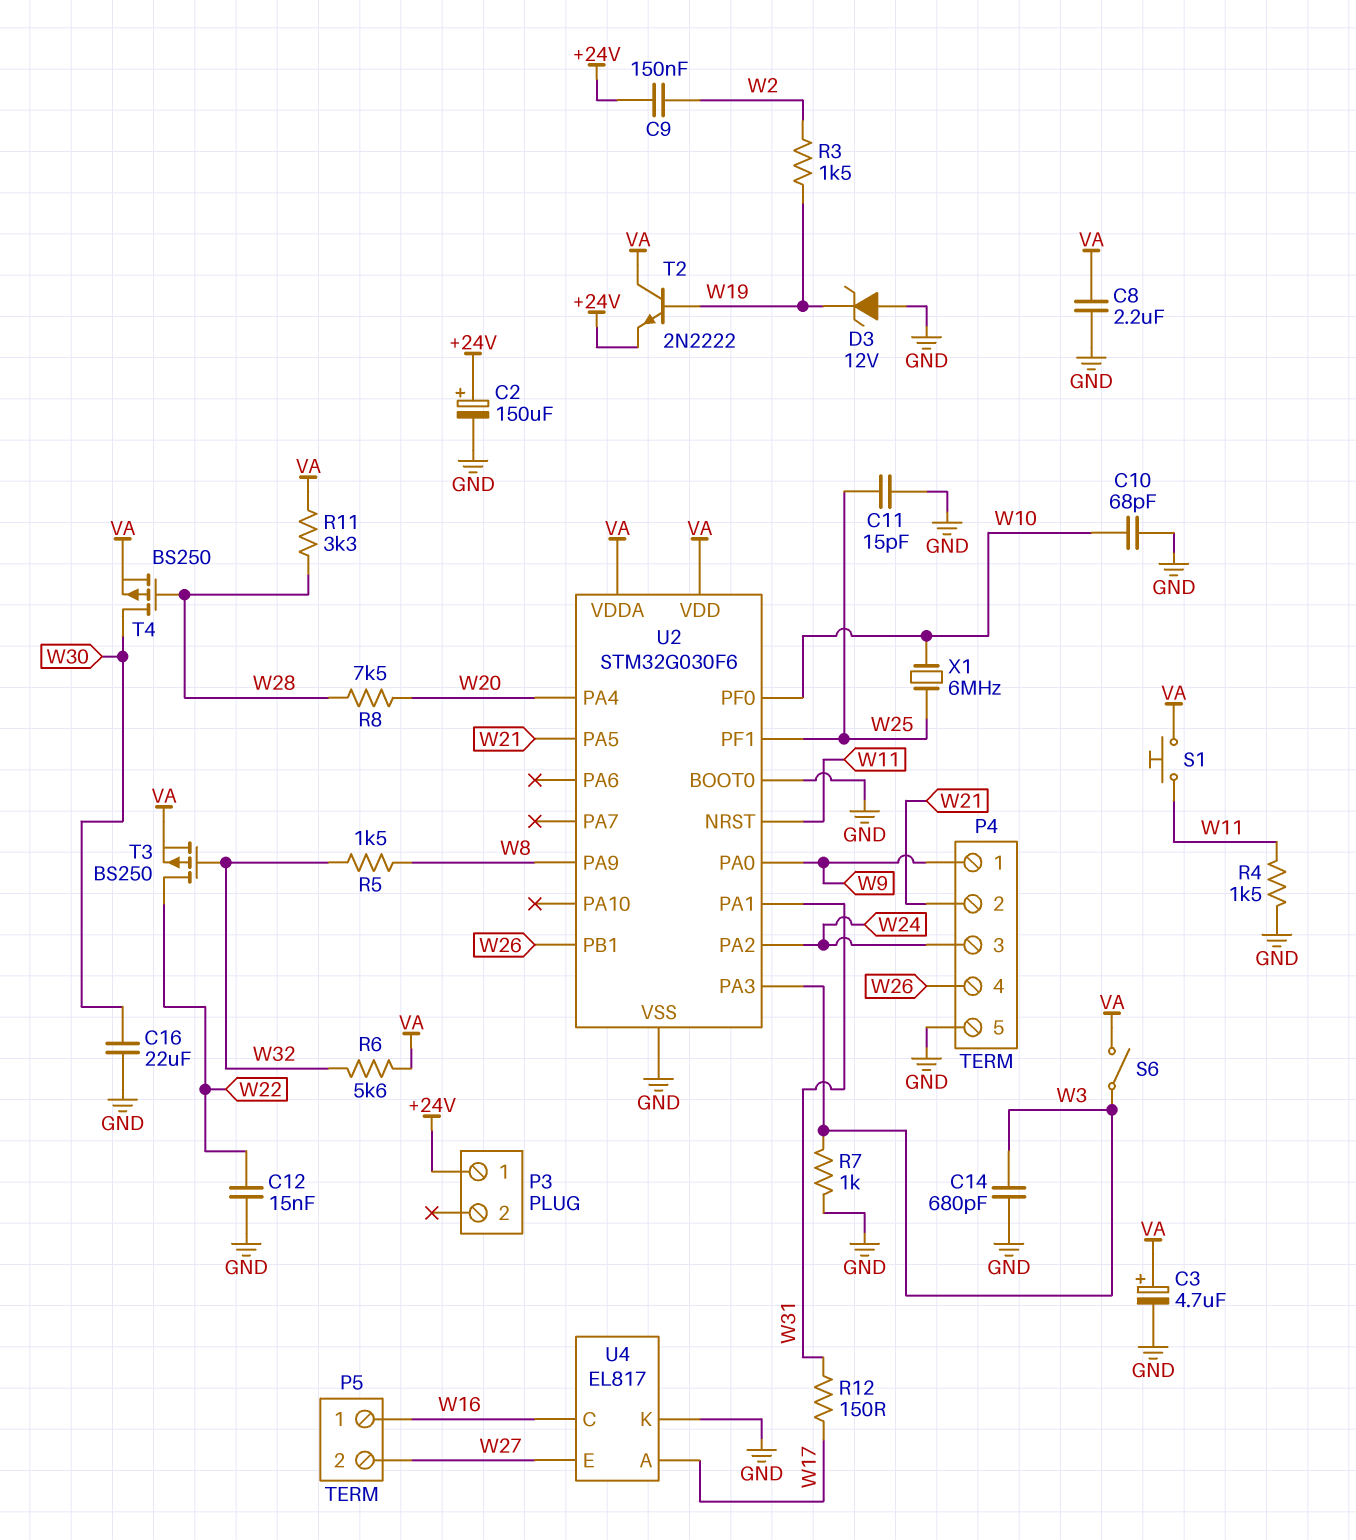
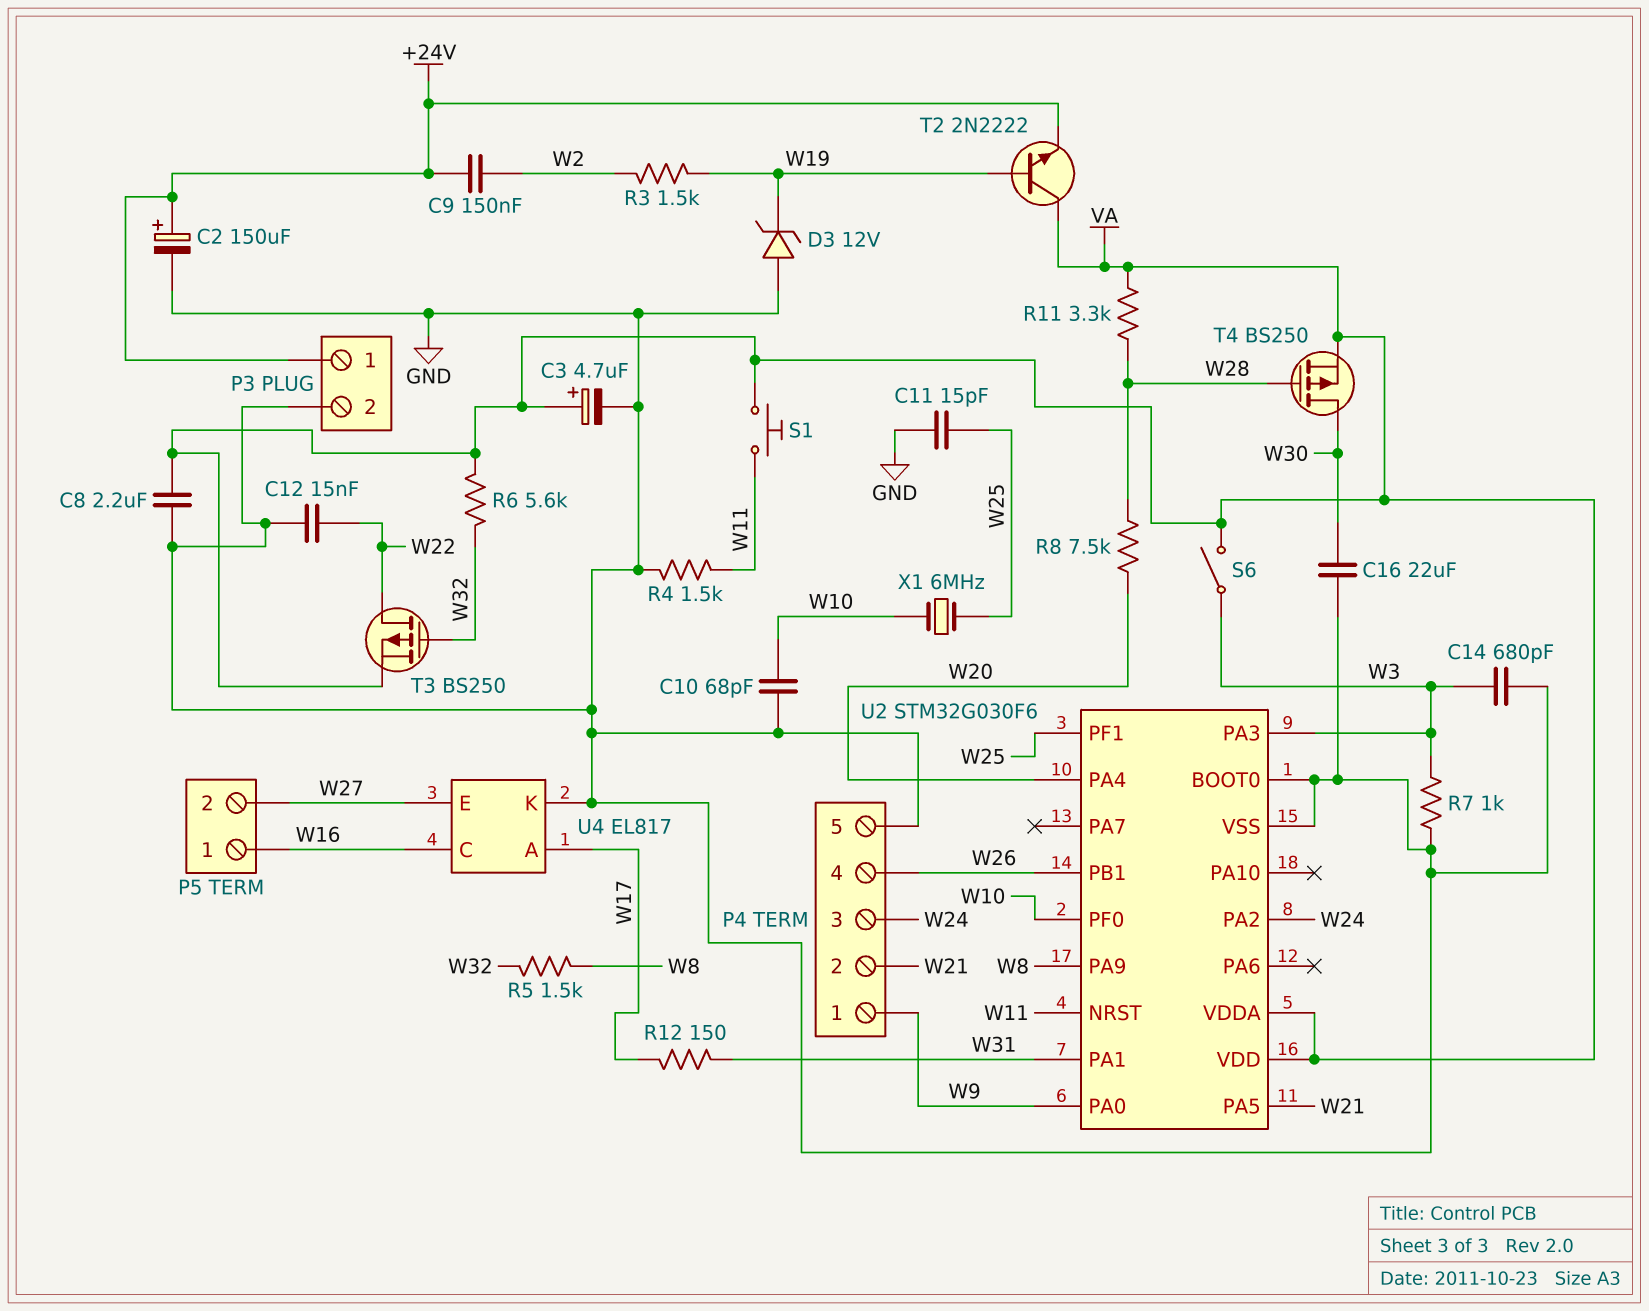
P3 pin 2: none -> GND

